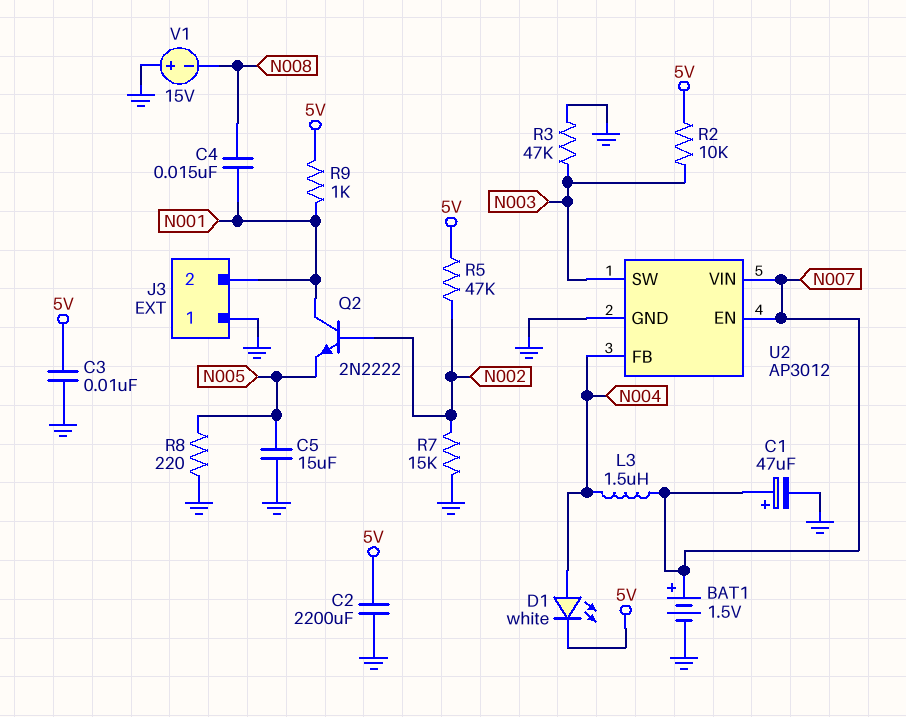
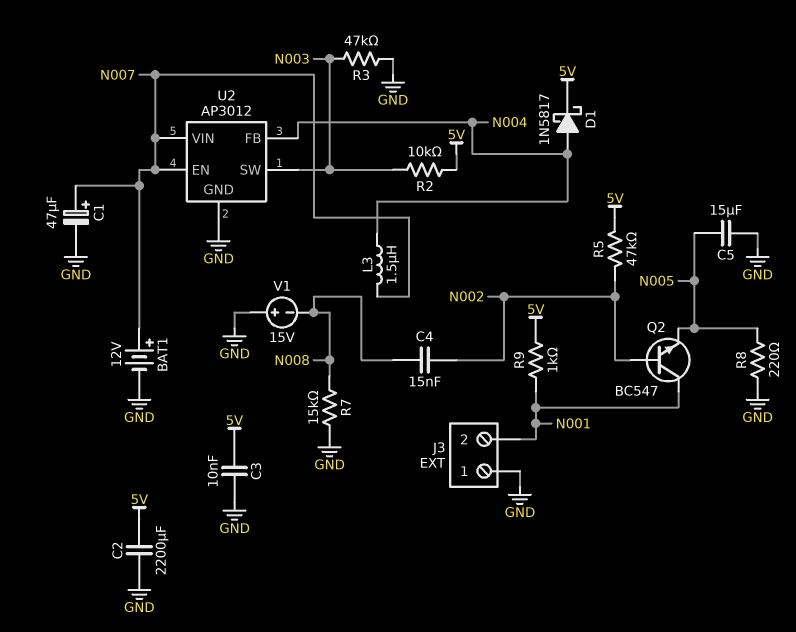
BAT1: 1.5V (plus N007, minus GND) -> 12V (plus N007, minus GND)
C4: 15nF (N001, N008) -> 15nF (N002, N008)
D1: LED white (A N004, K 5V) -> schottky 1N5817 (A N004, K 5V)
Q2: NPN 2N2222 (B N002, C N001, E N005) -> NPN BC547 (B N002, C N001, E N005)
R7: 15k (GND, N002) -> 15k (GND, N008)

